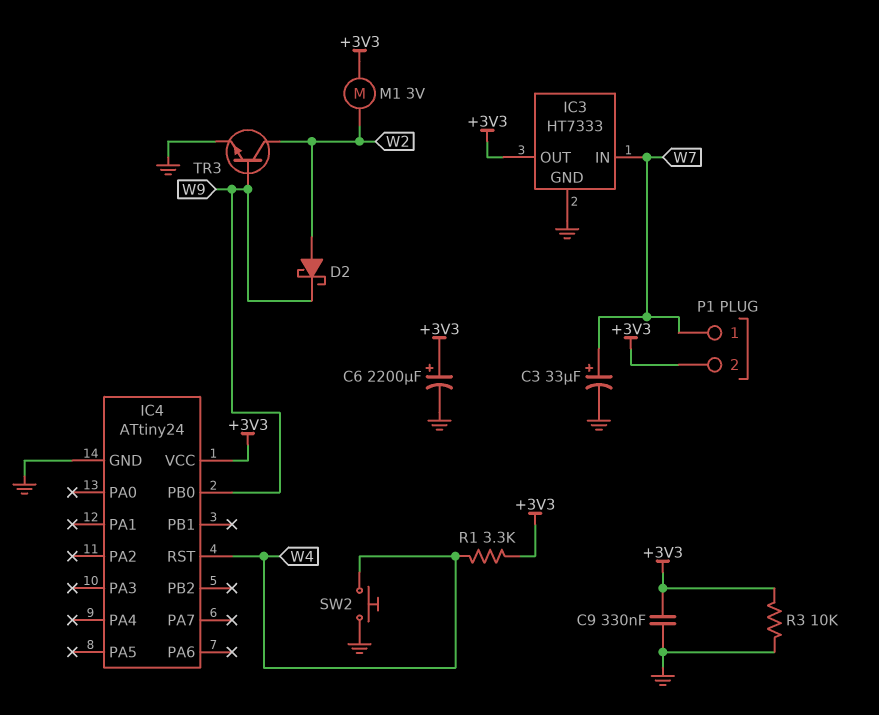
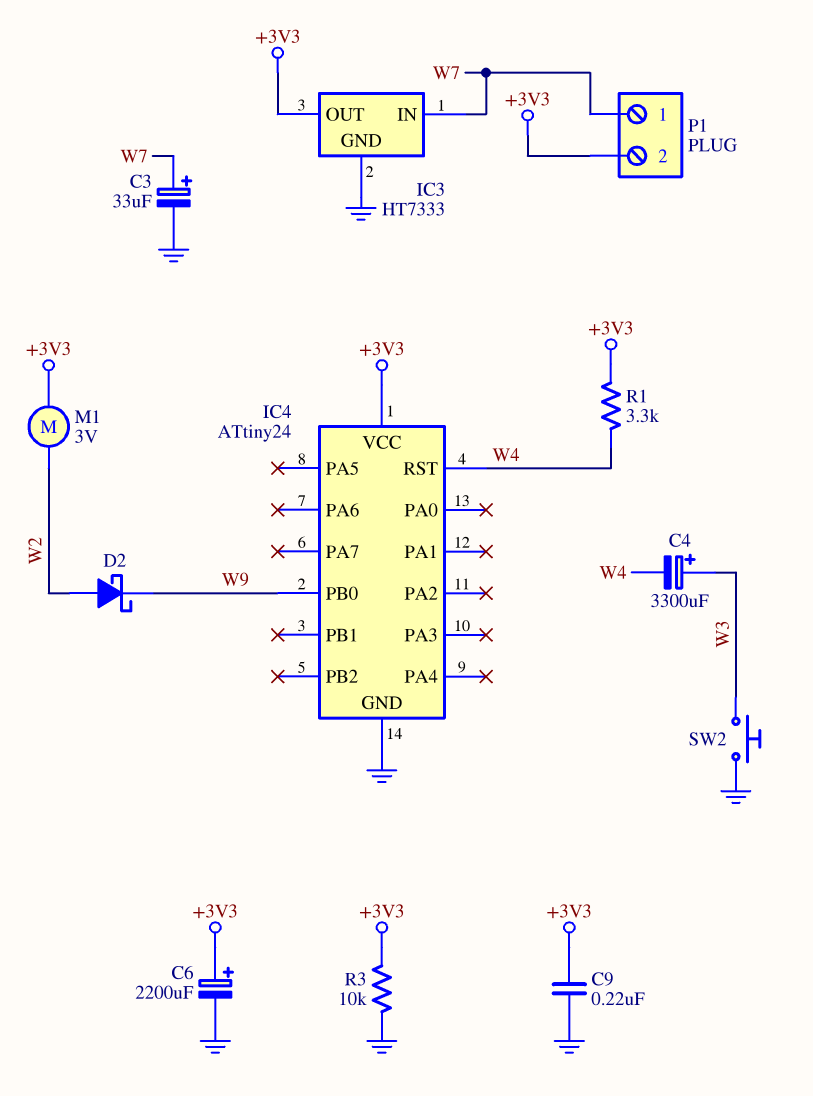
C4: none -> 3300uF (plus W3, minus W4)
C9: 330nF (+3V3, GND) -> 220nF (+3V3, GND)
SW2: button (GND, W4) -> button (GND, W3)
TR3: NPN (B W9, C W2, E GND) -> none

